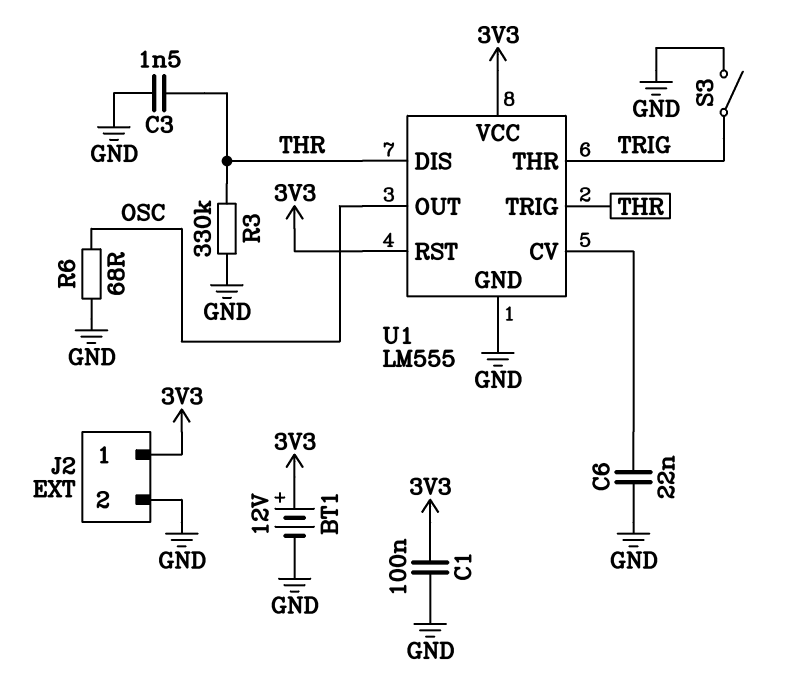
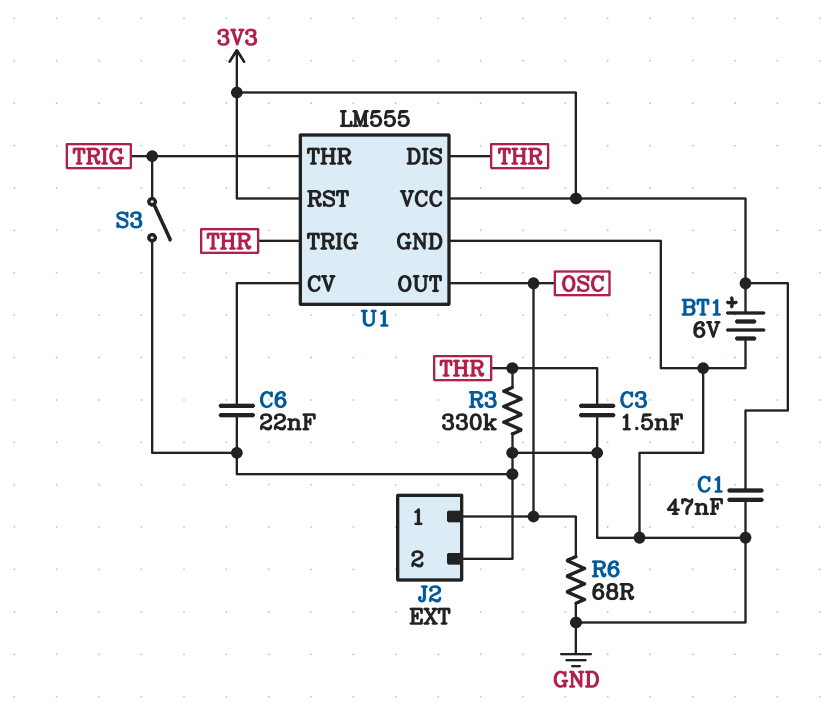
BT1: 12V (plus 3V3, minus GND) -> 6V (plus 3V3, minus GND)
C1: 100nF (3V3, GND) -> 47nF (3V3, GND)
J2 pin 1: 3V3 -> OSC

